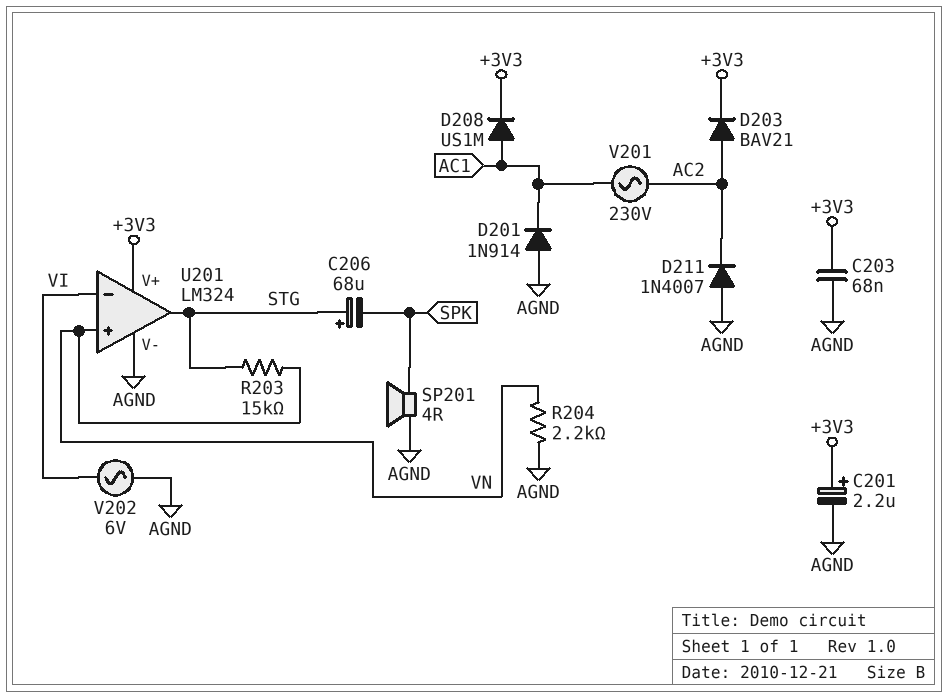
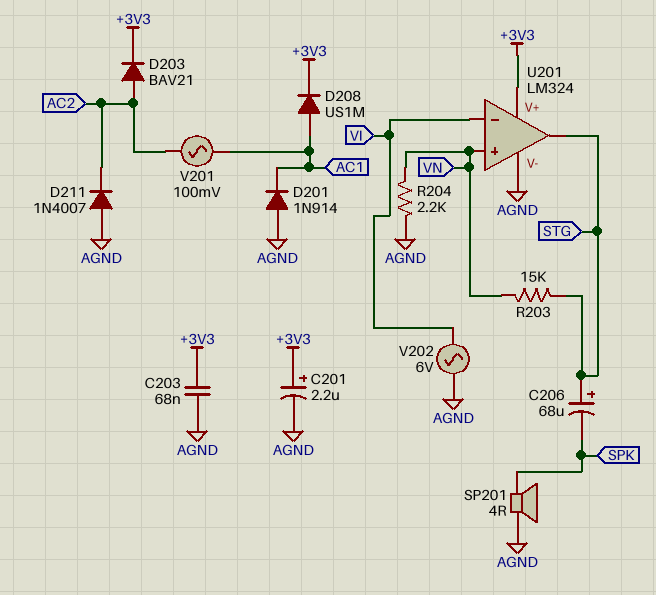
V201: AC 230V (AC1, AC2) -> AC 100mV (AC1, AC2)

